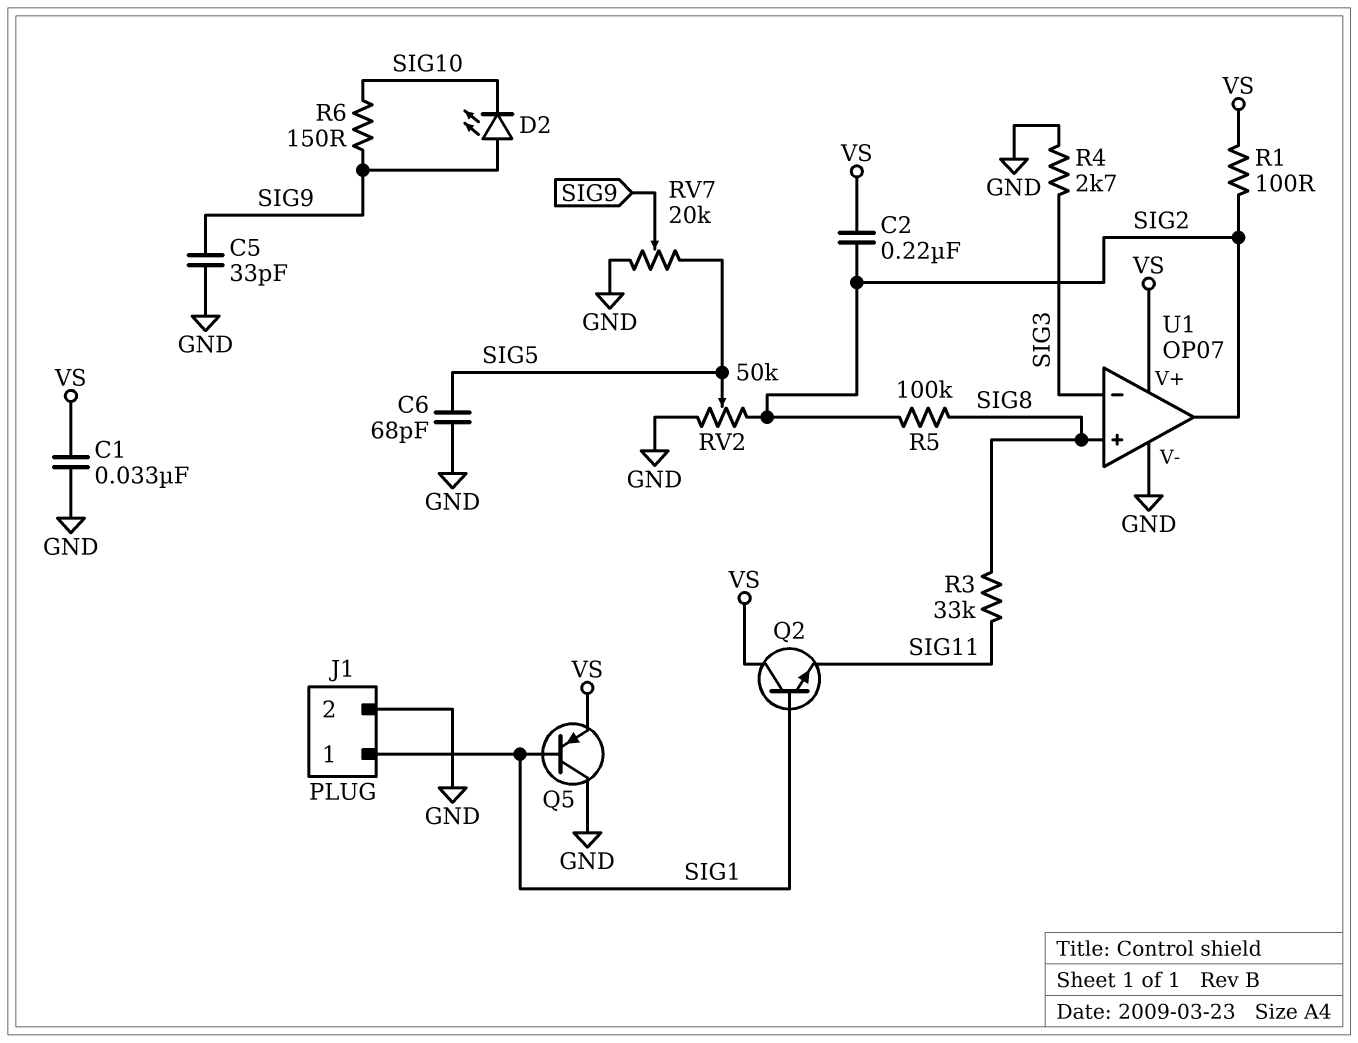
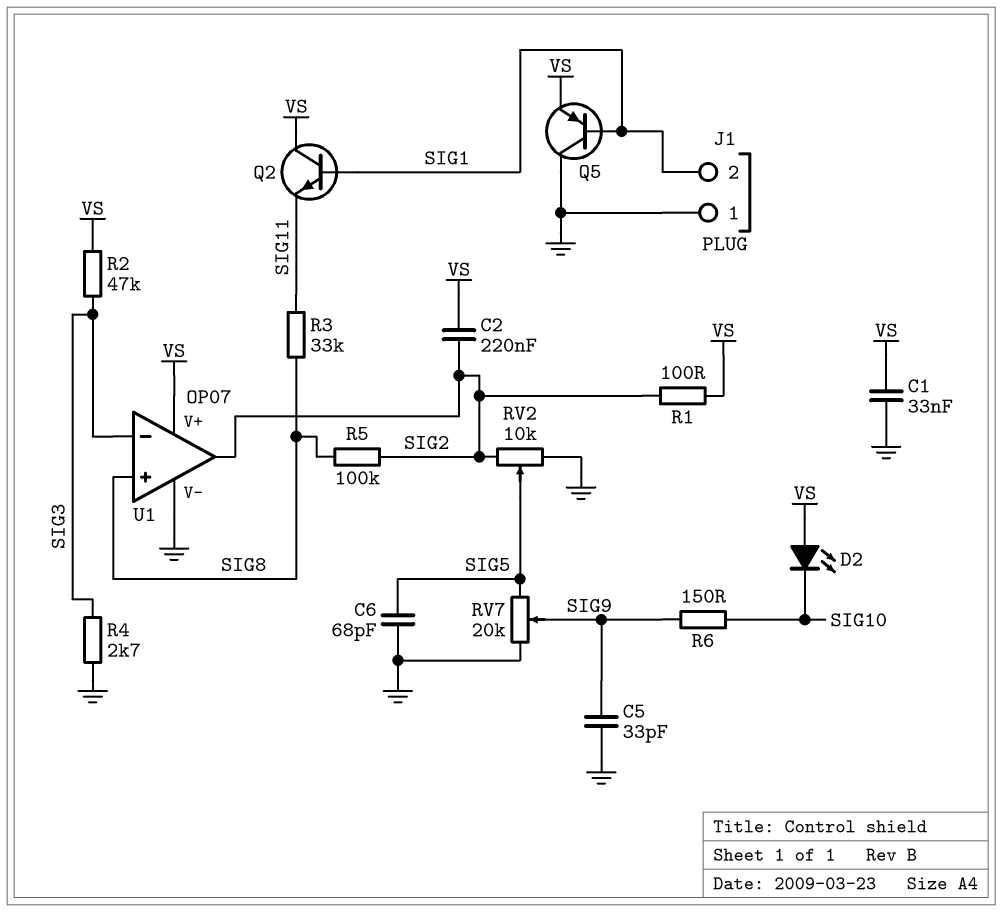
D2: LED (A SIG9, K SIG10) -> LED (A VS, K SIG10)
J1 pin 1: SIG1 -> GND
J1 pin 2: GND -> SIG1
R2: none -> 47k (SIG3, VS)
RV2: 50k (GND, SIG2, wiper SIG5) -> 10k (GND, SIG2, wiper SIG5)

